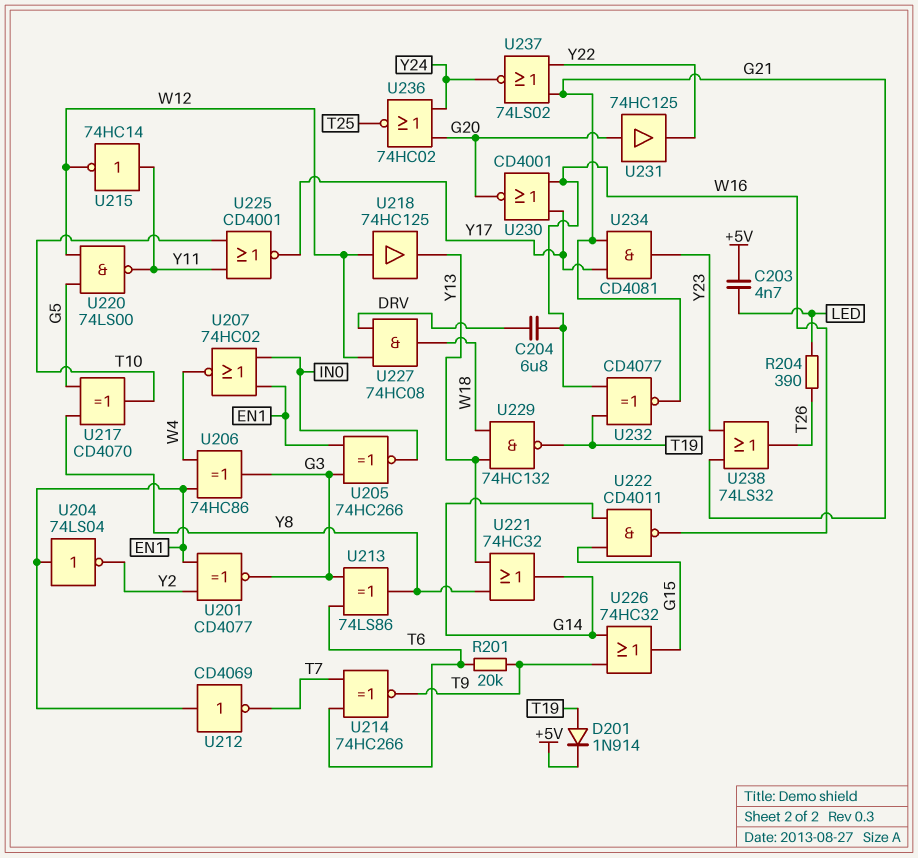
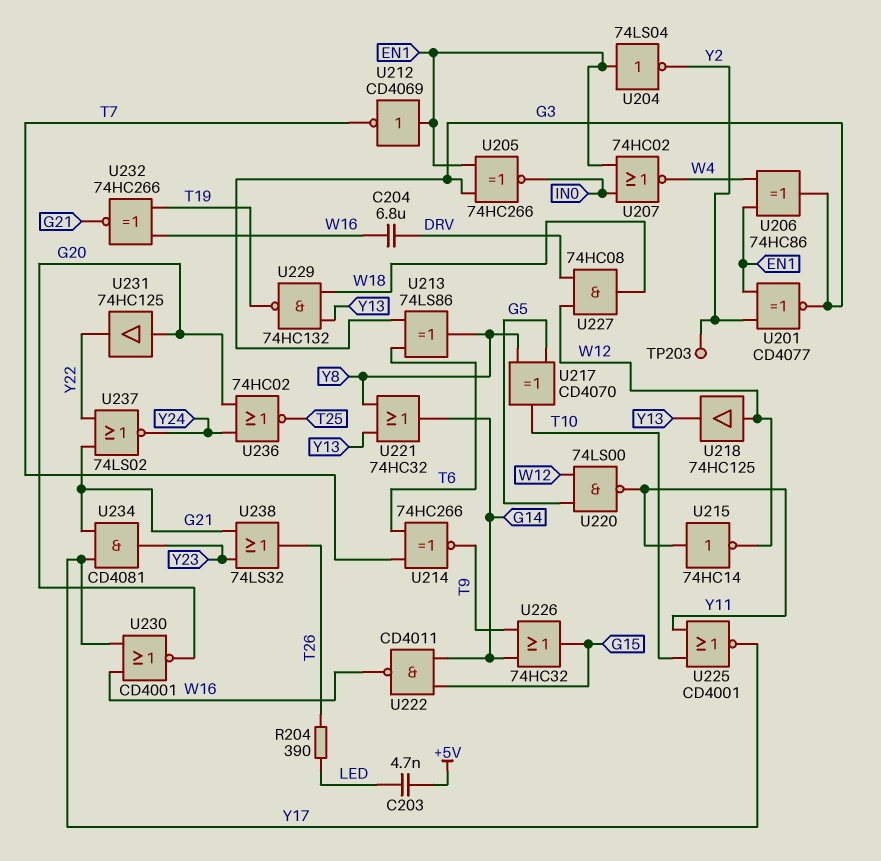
D201: diode 1N914 (A T19, K +5V) -> none
R201: 20k (T6, T9) -> none
TP203: none -> test point (Y2)
U232: XNOR CD4077 (in T19, in W16, out G21) -> XNOR 74HC266 (in T19, in W16, out G21)

